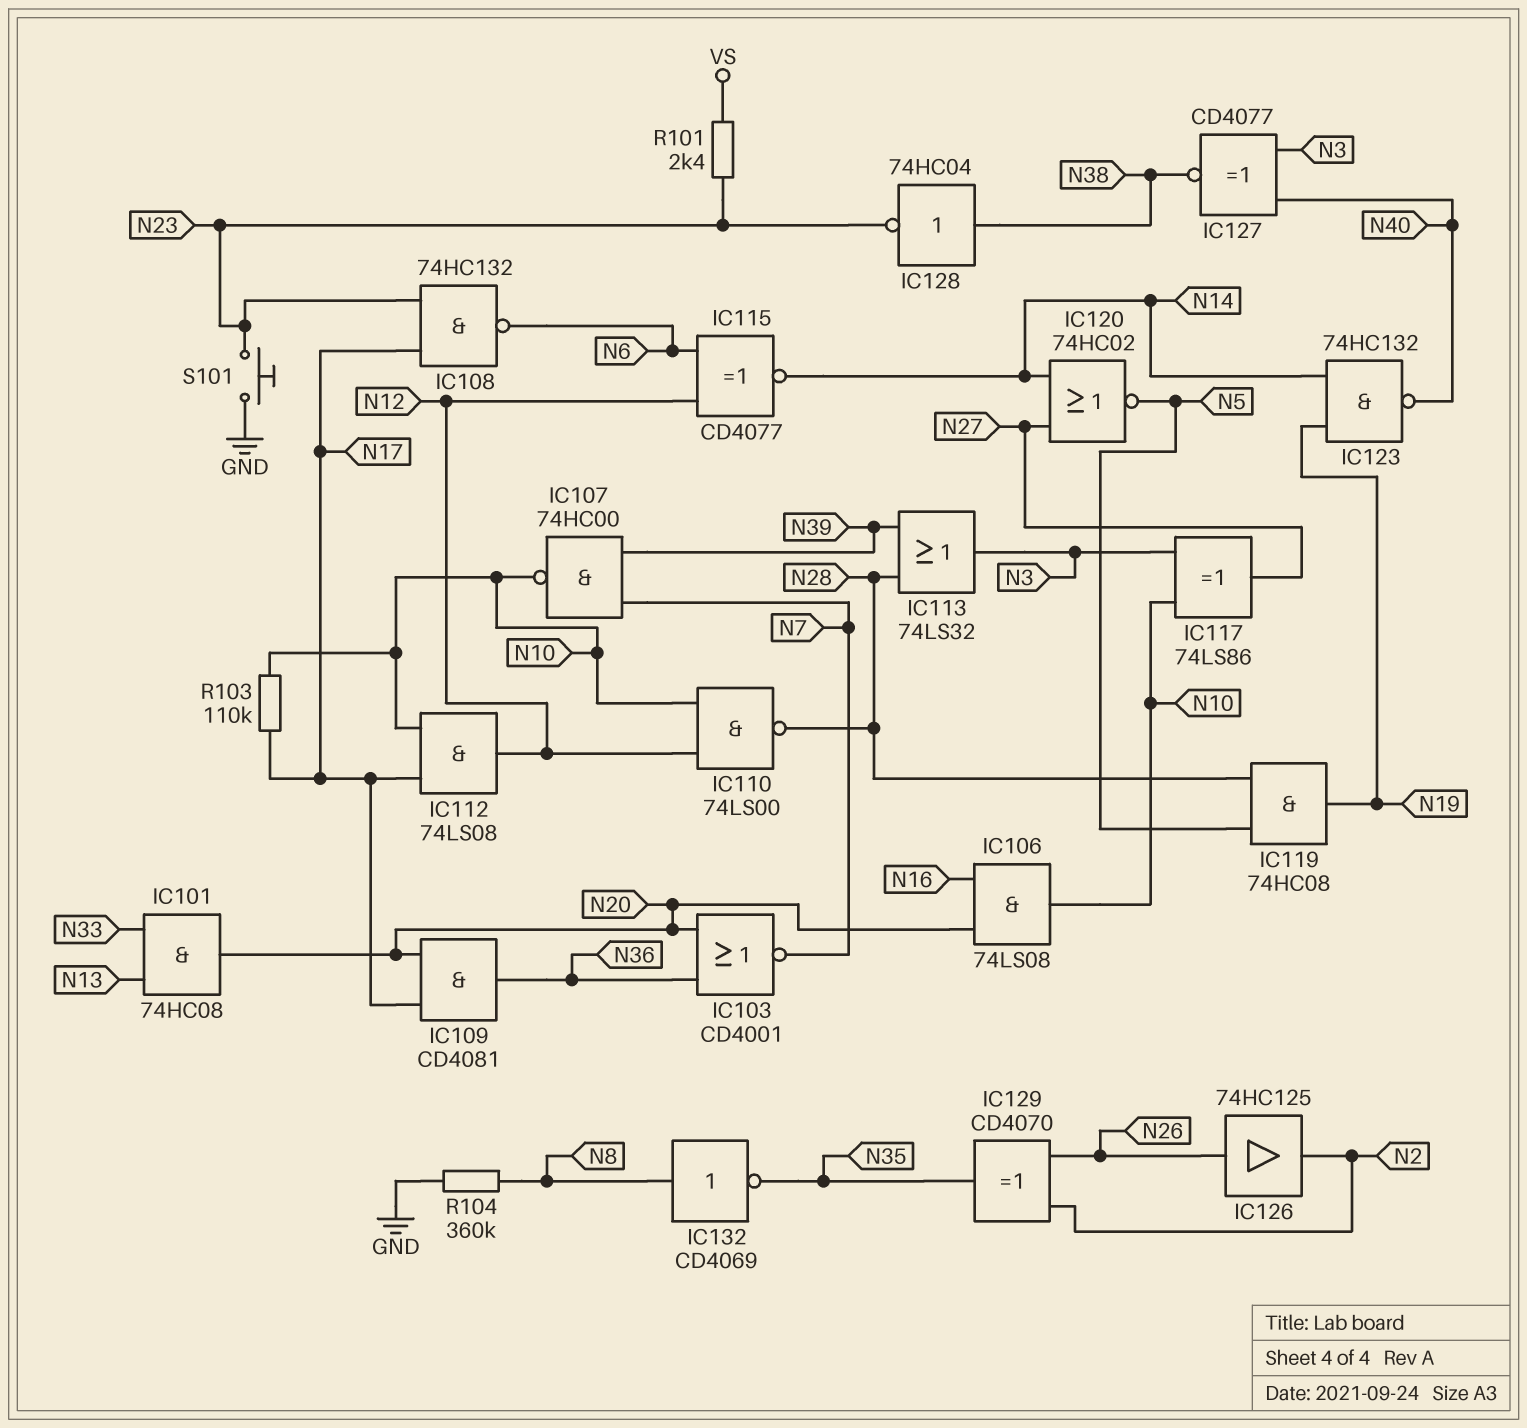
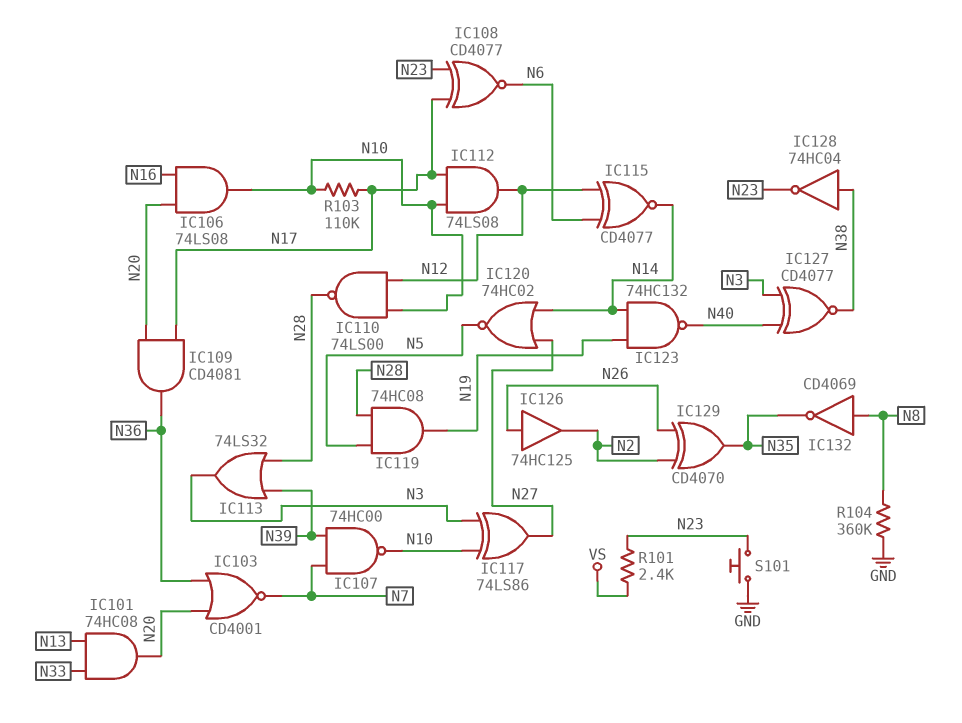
IC108: NAND 74HC132 (in N17, in N23, out N6) -> XNOR CD4077 (in N17, in N23, out N6)

